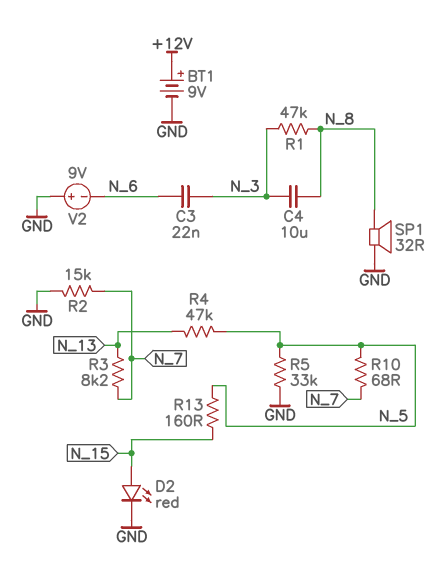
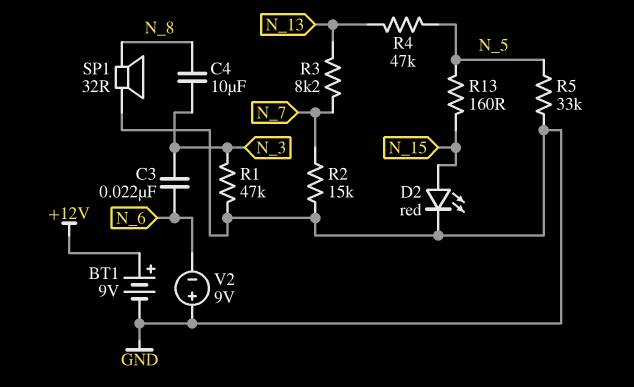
R1: 47k (N_3, N_8) -> 47k (GND, N_3)
R10: 68 (N_5, N_7) -> none

